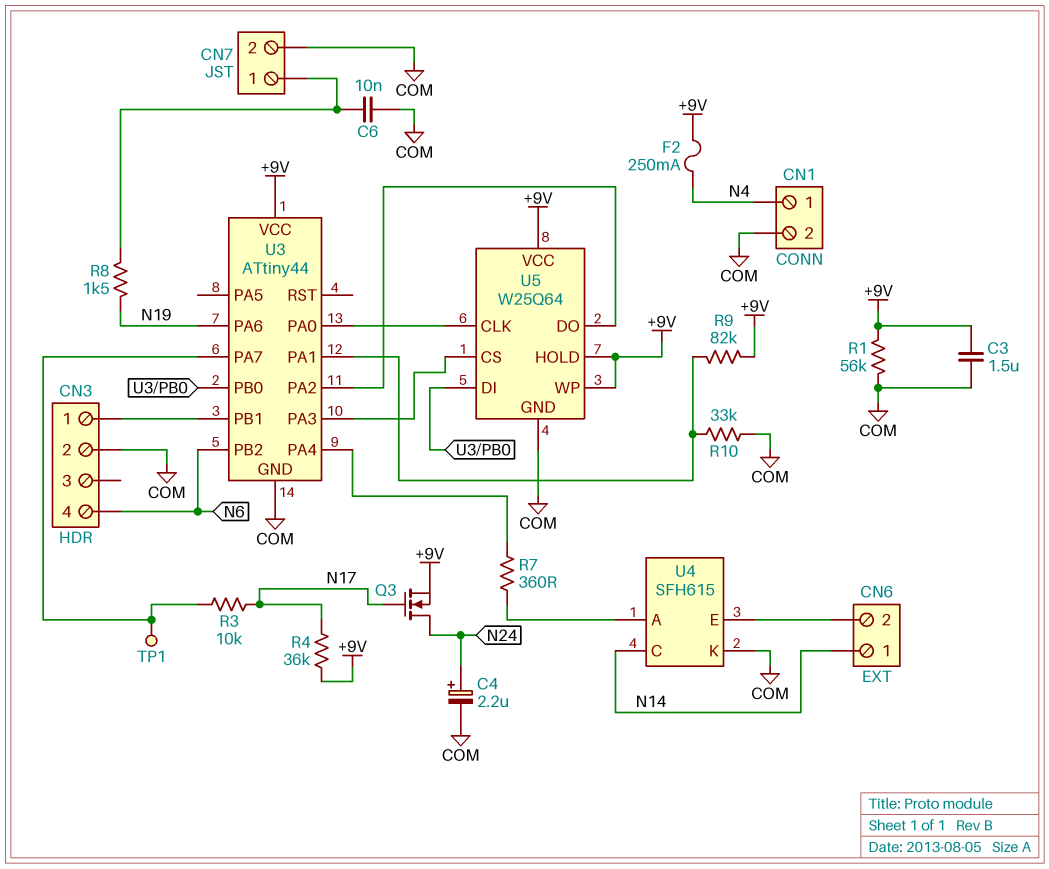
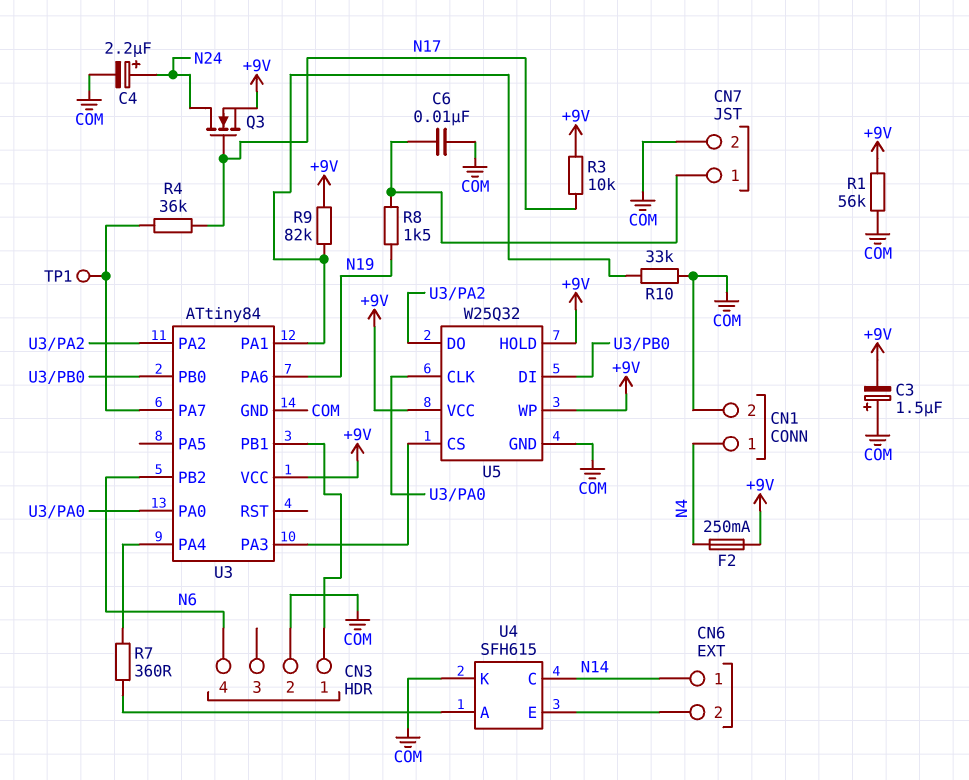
C3: 1.5uF (+9V, COM) -> 1.5uF (plus COM, minus +9V)
R3: 10k (N17, U3/PA7) -> 10k (+9V, N17)
R4: 36k (+9V, N17) -> 36k (N17, U3/PA7)
U3: ATtiny44 -> ATtiny84
U5: W25Q64 -> W25Q32

